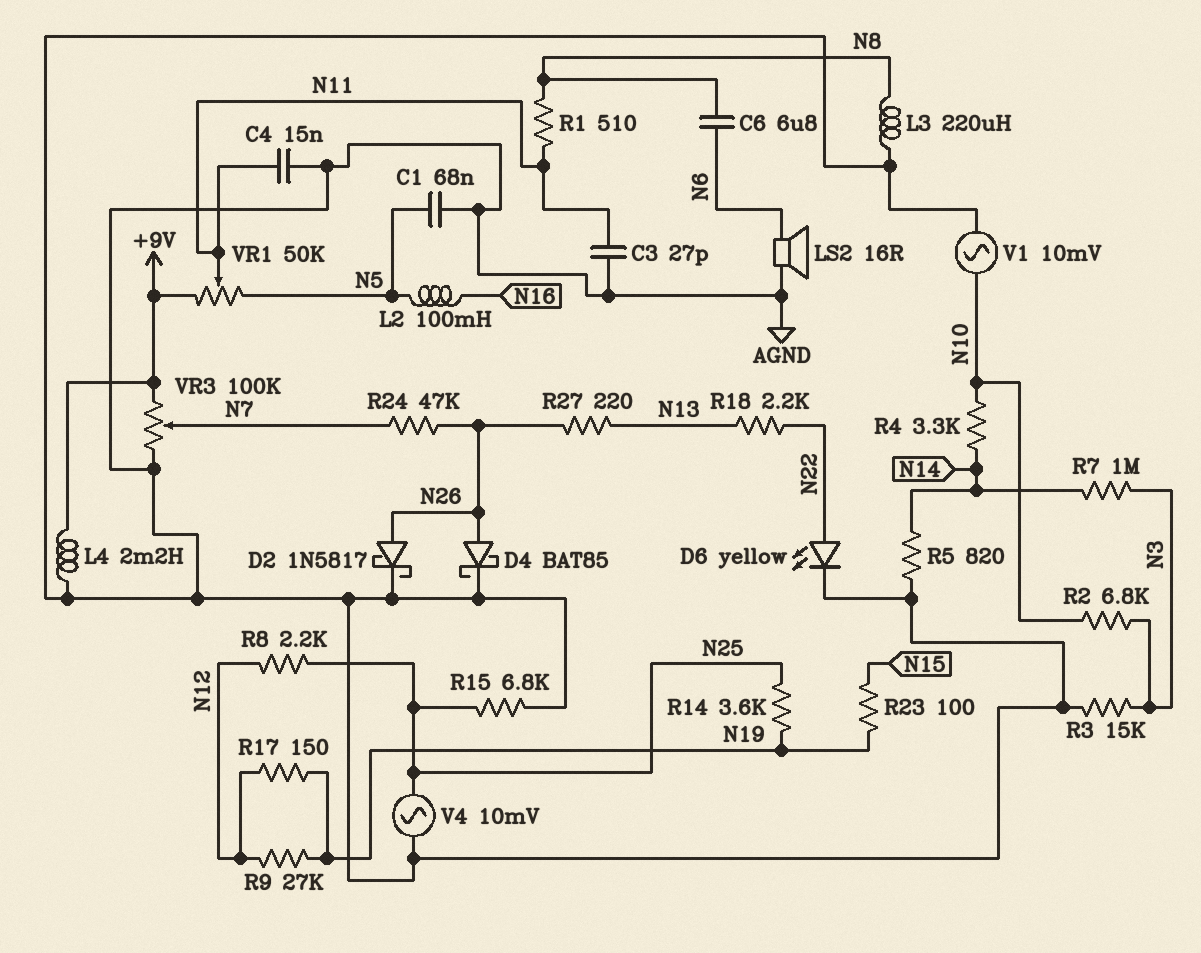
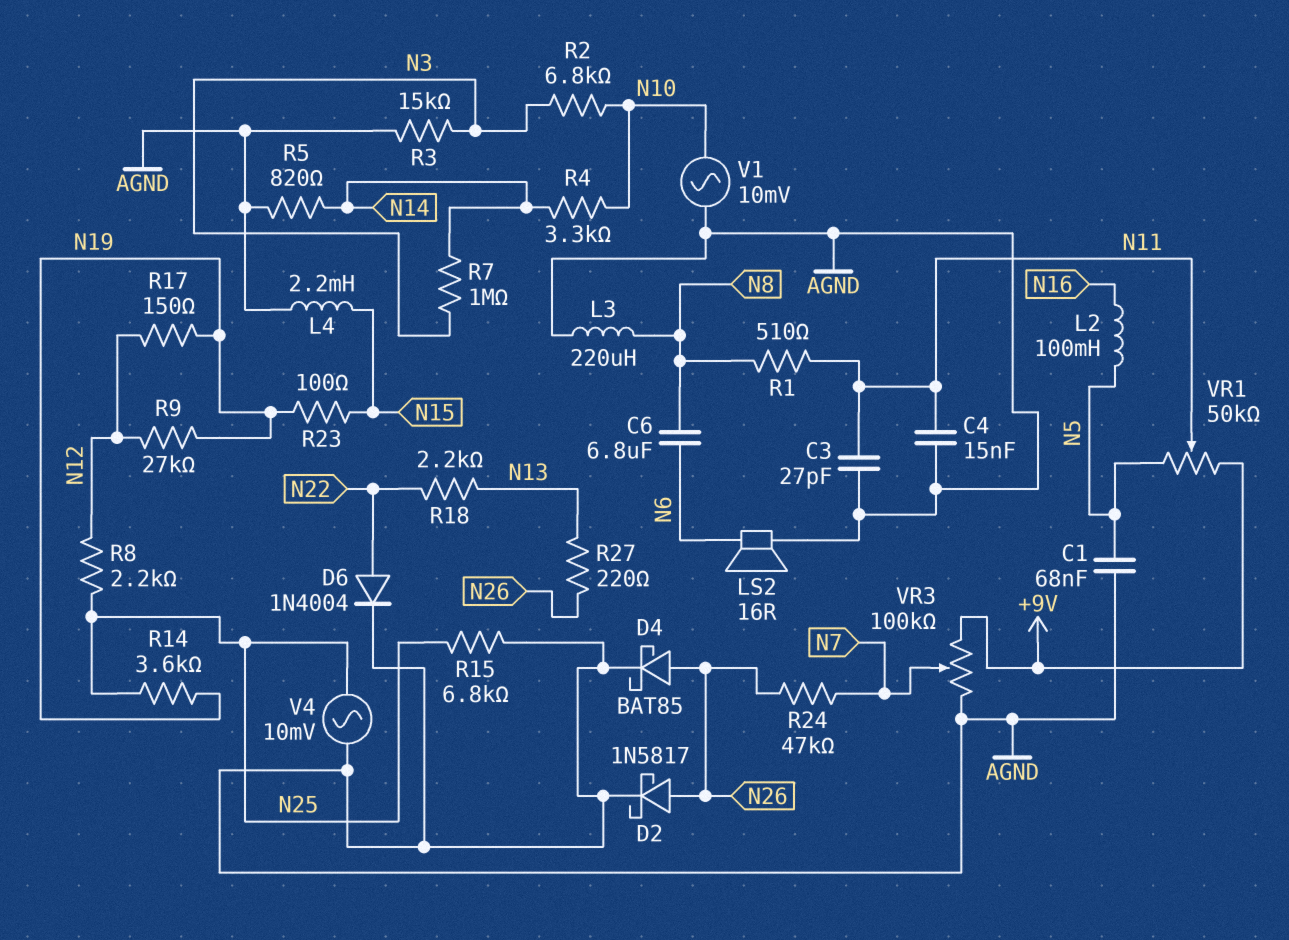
D6: LED yellow (A N22, K AGND) -> diode 1N4004 (A N22, K AGND)
L4: 2.2mH (+9V, AGND) -> 2.2mH (AGND, N15)

